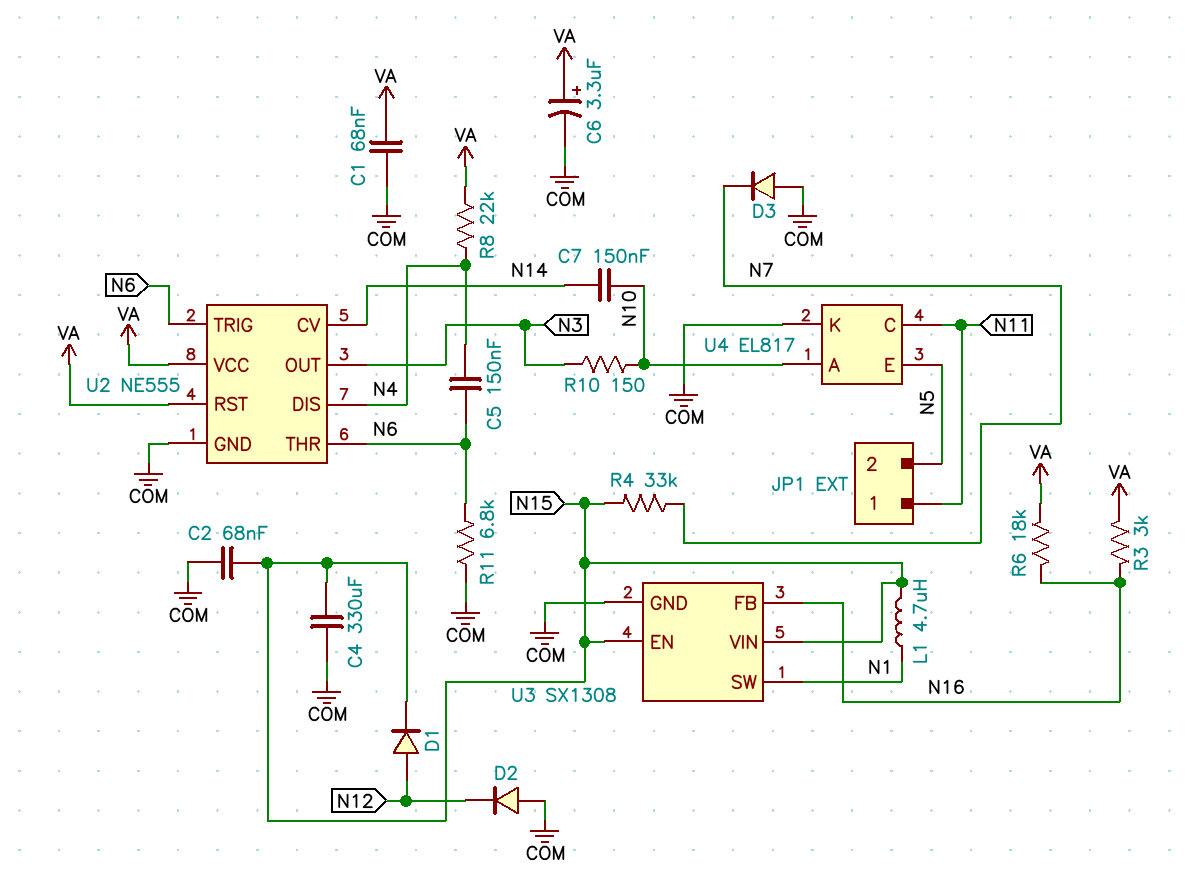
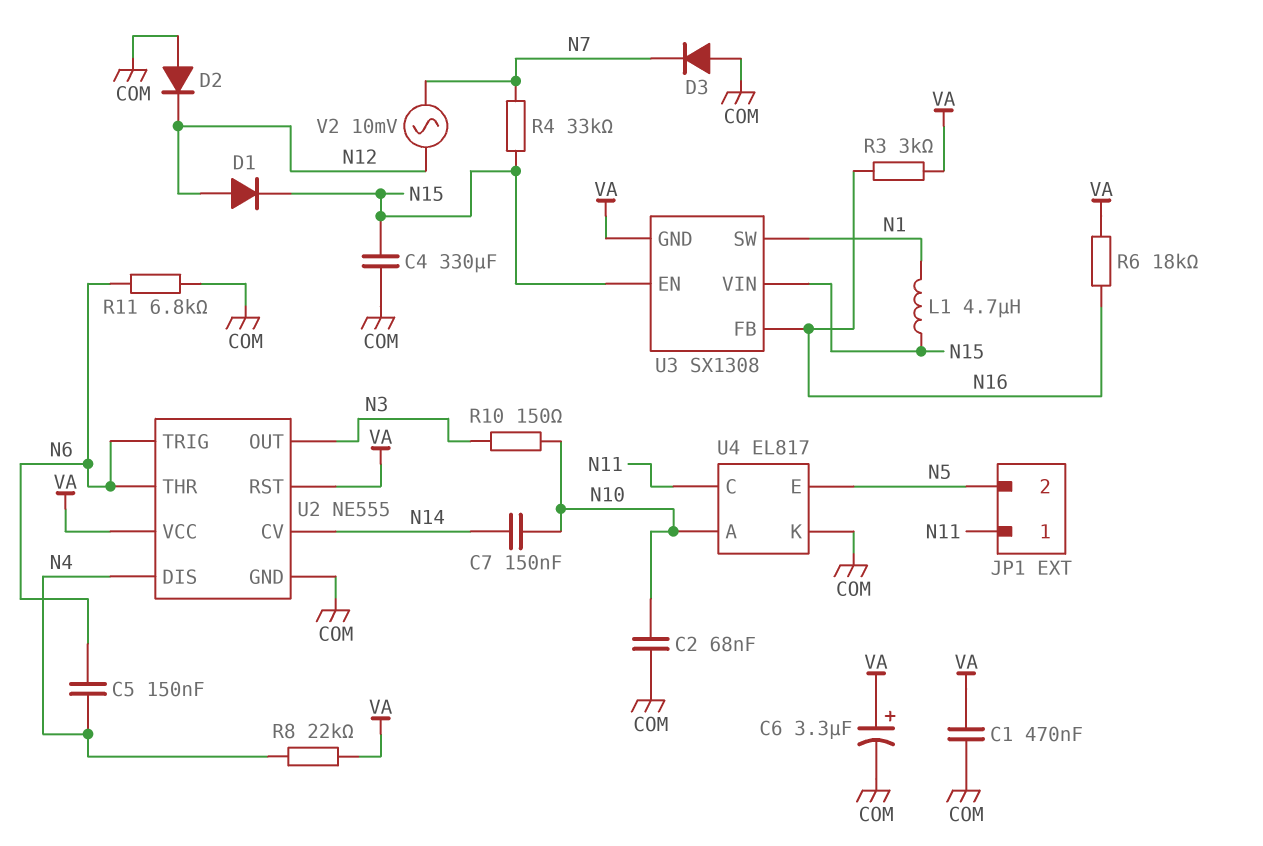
C1: 68nF (COM, VA) -> 470nF (COM, VA)
C2: 68nF (COM, N15) -> 68nF (COM, N10)
U3 pin GND: COM -> VA
V2: none -> AC 10mV (N7, N12)

